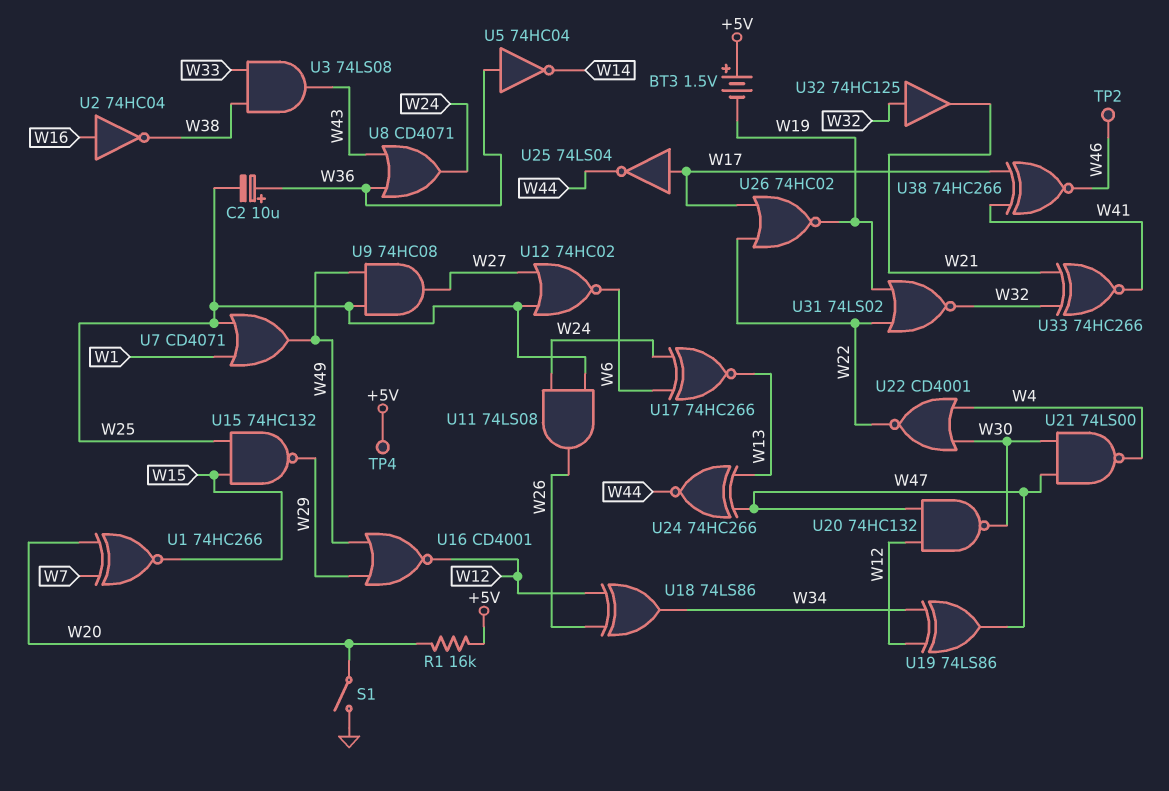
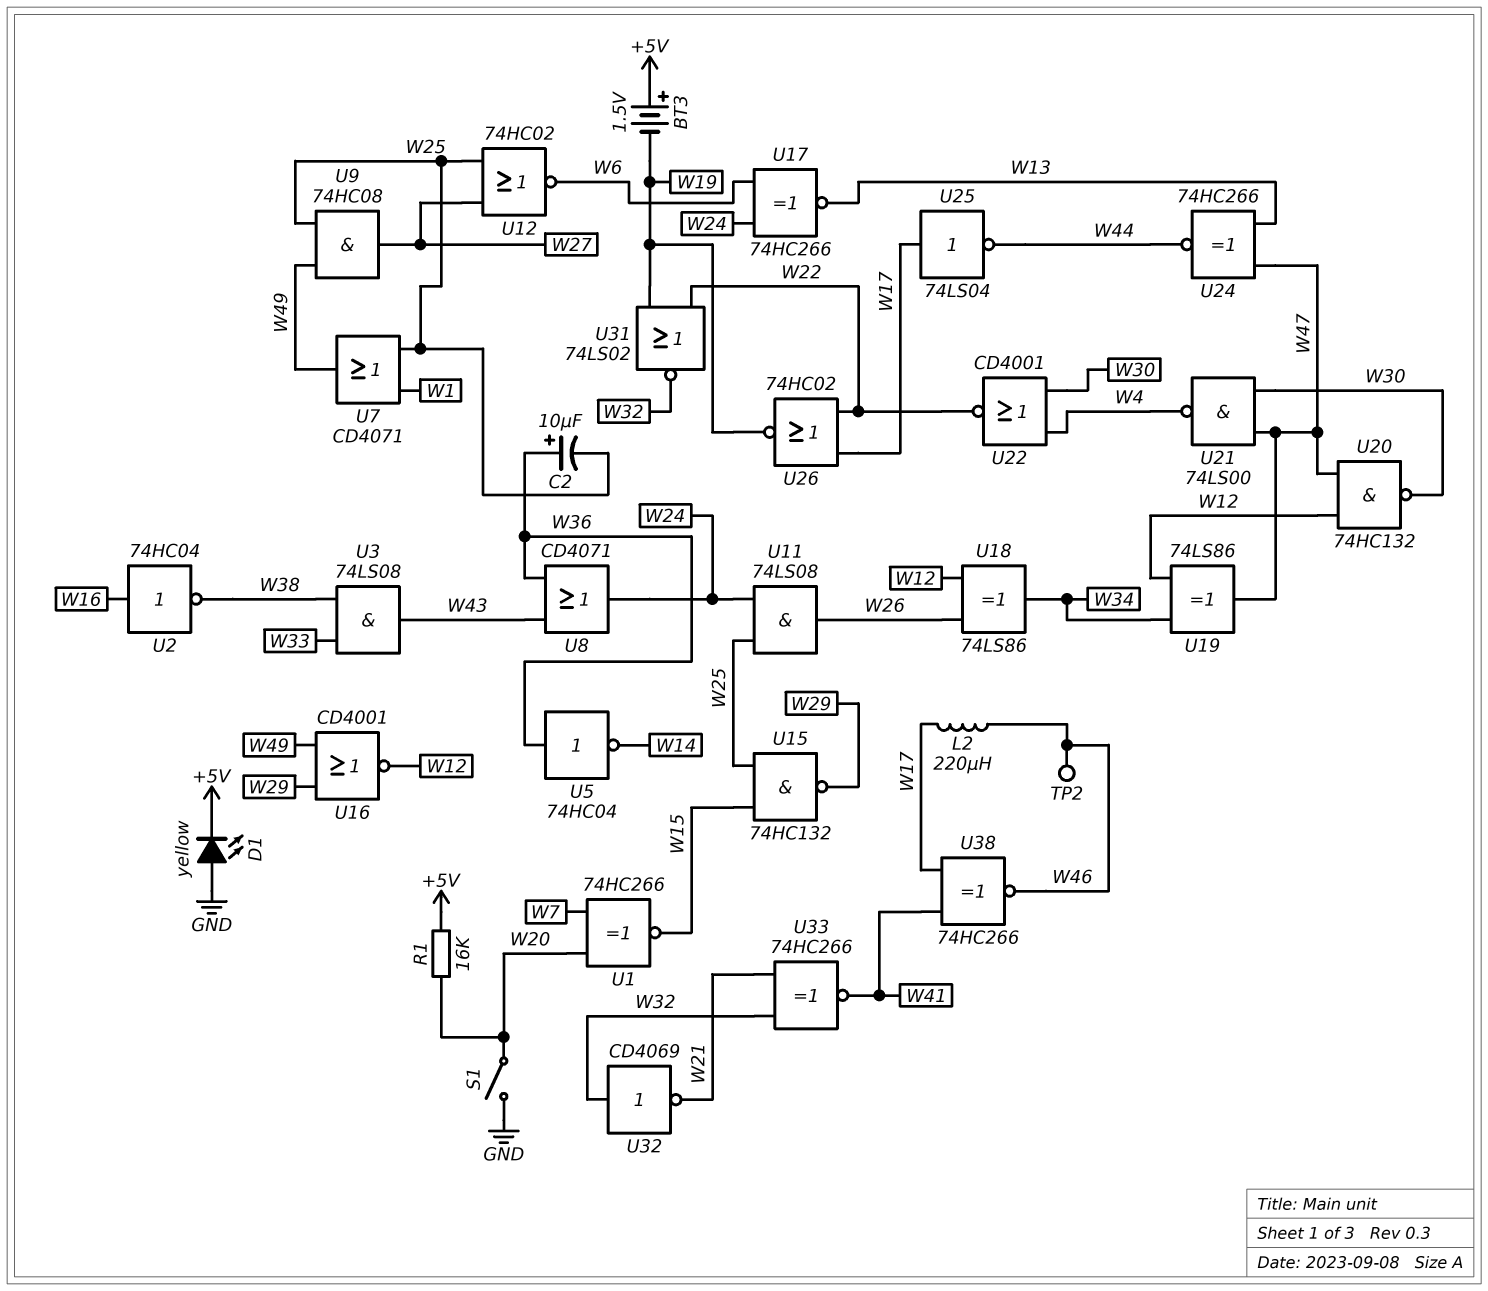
D1: none -> LED yellow (A GND, K +5V)
L2: none -> 220uH (W17, W46)
TP4: test point (+5V) -> none
U32: buffer 74HC125 (in W32, out W21) -> NOT CD4069 (in W32, out W21)

